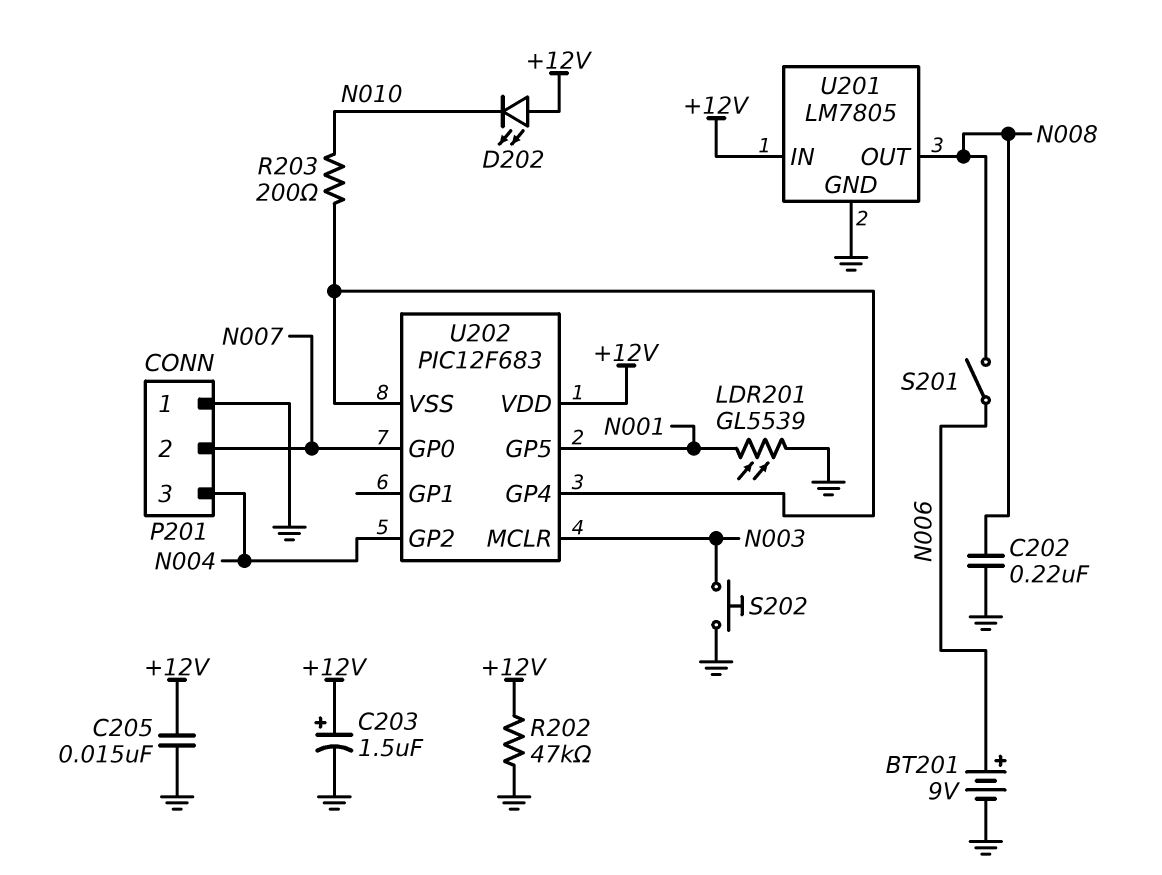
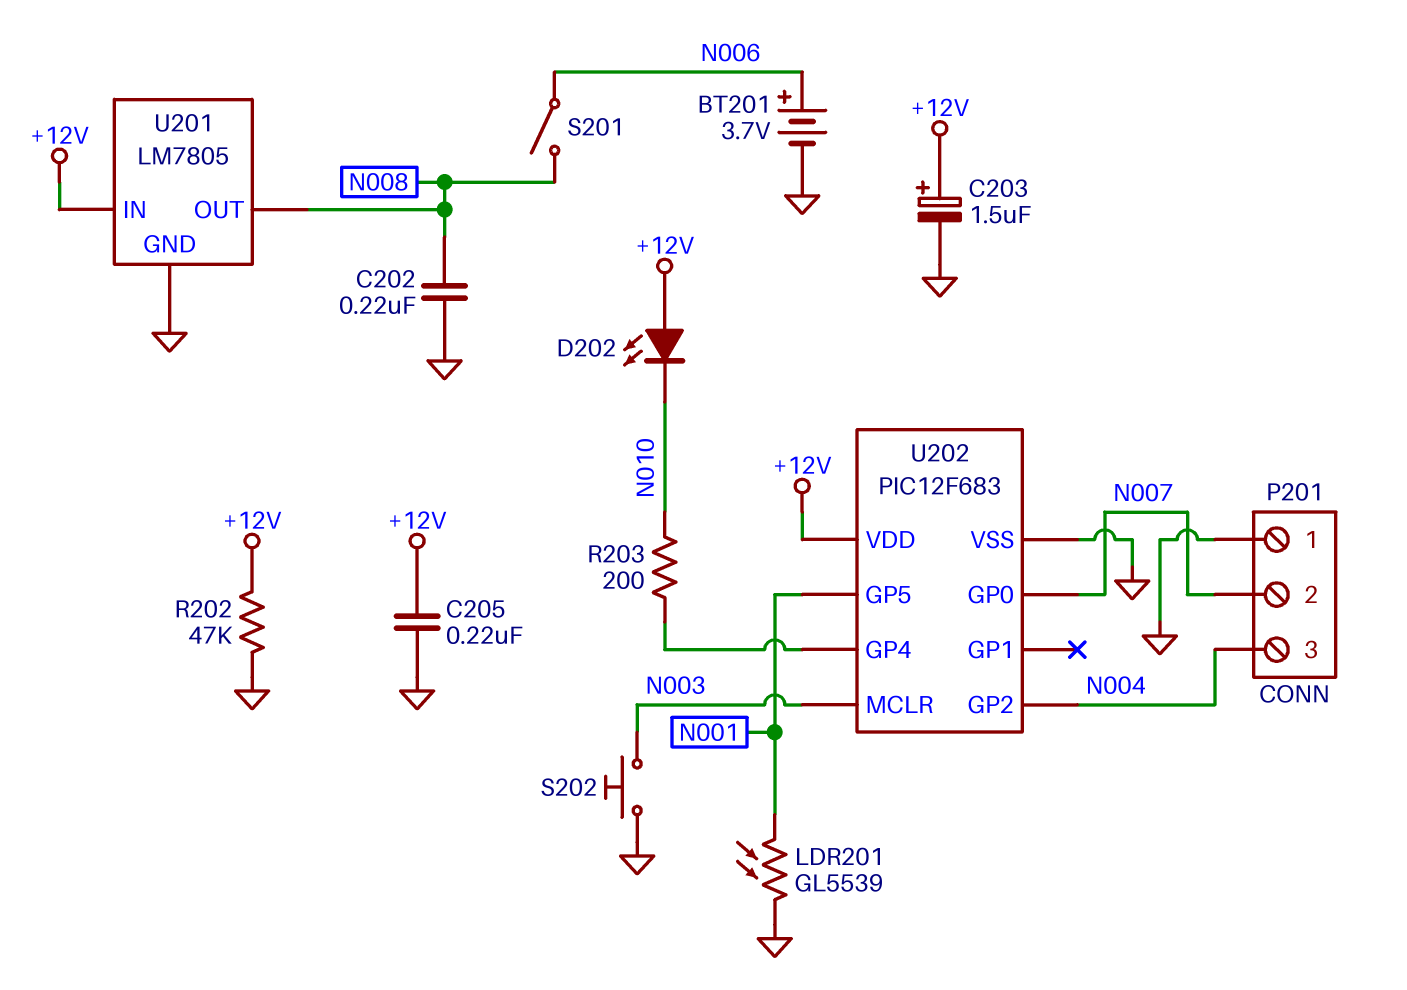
BT201: 9V (plus N006, minus GND) -> 3.7V (plus N006, minus GND)
C205: 15nF (+12V, GND) -> 220nF (+12V, GND)
U202 pin VSS: U202/GP4 -> GND

